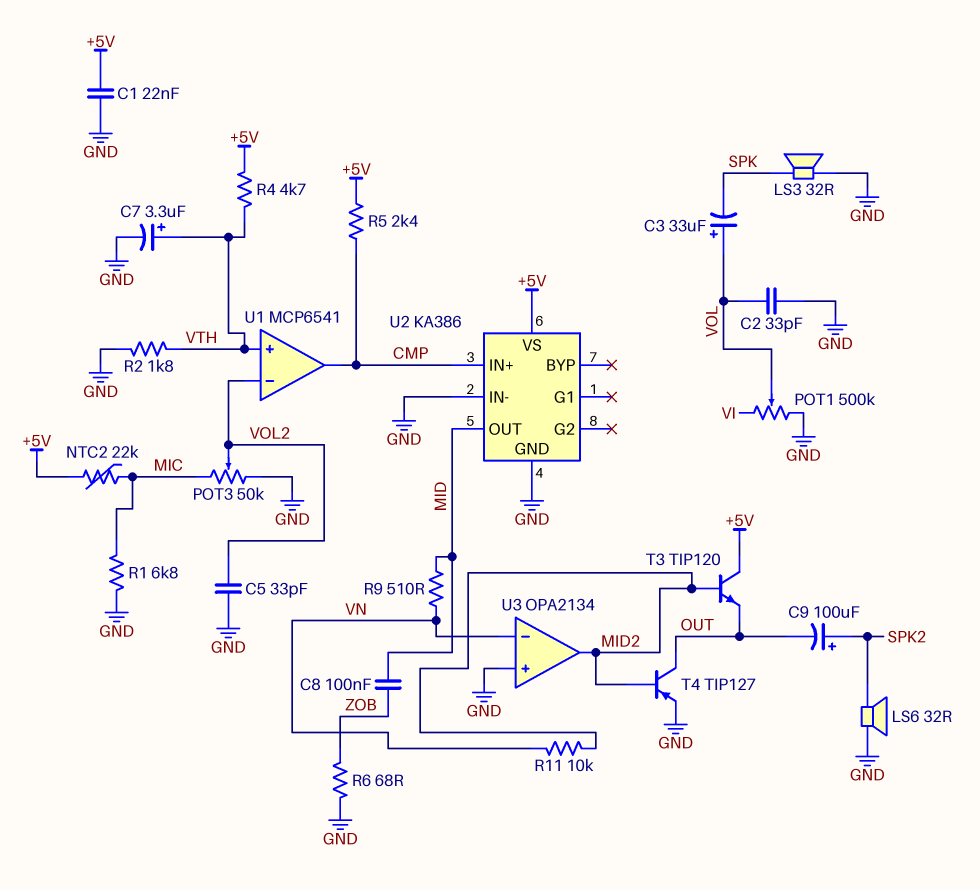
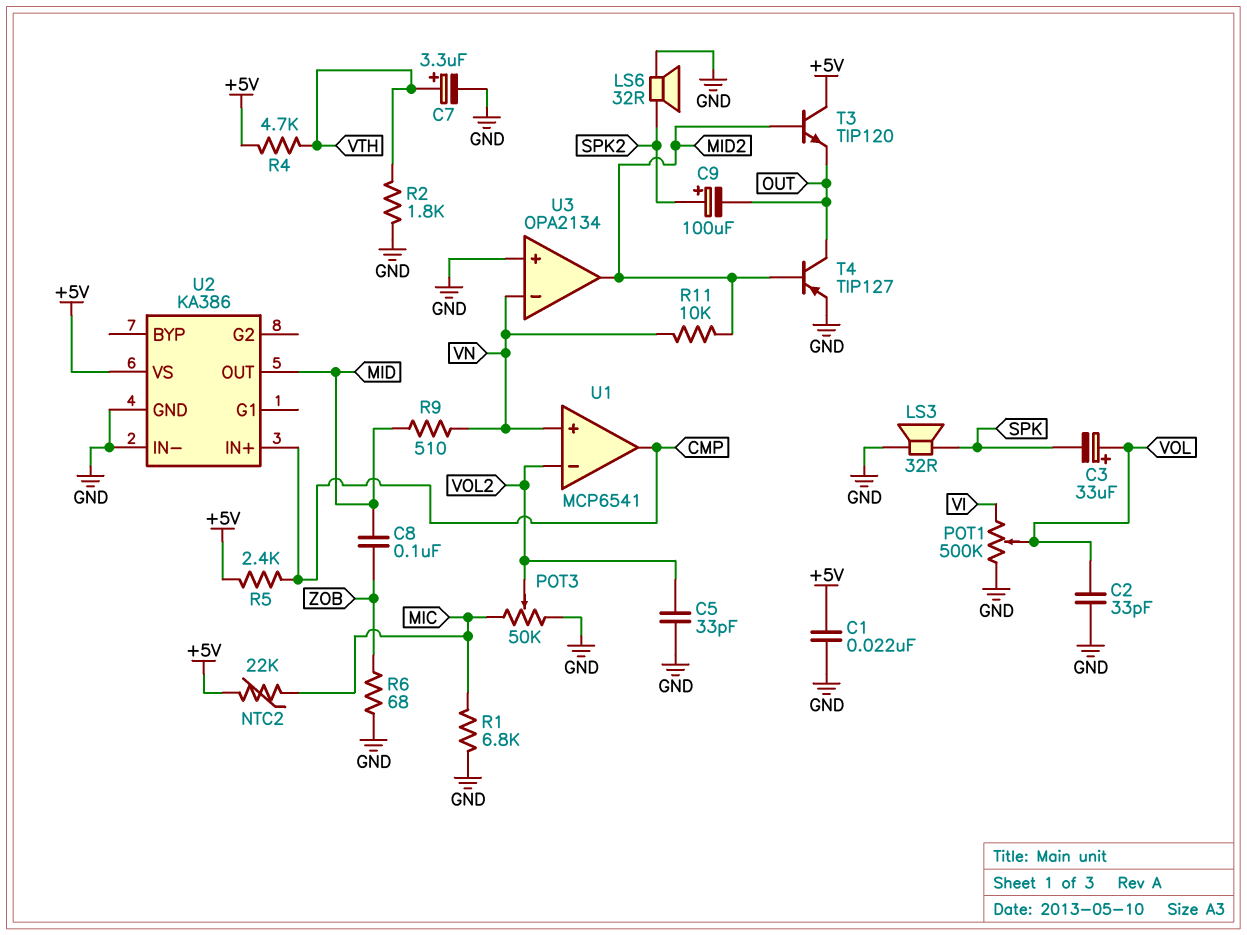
U1 pin in+: VTH -> VN

